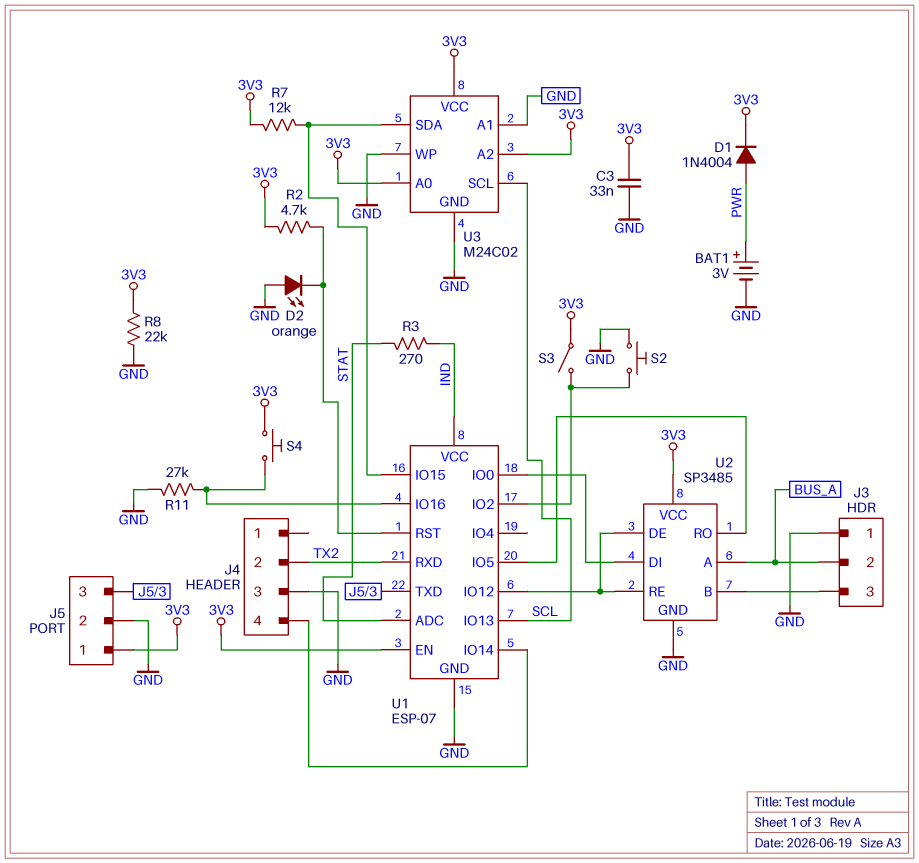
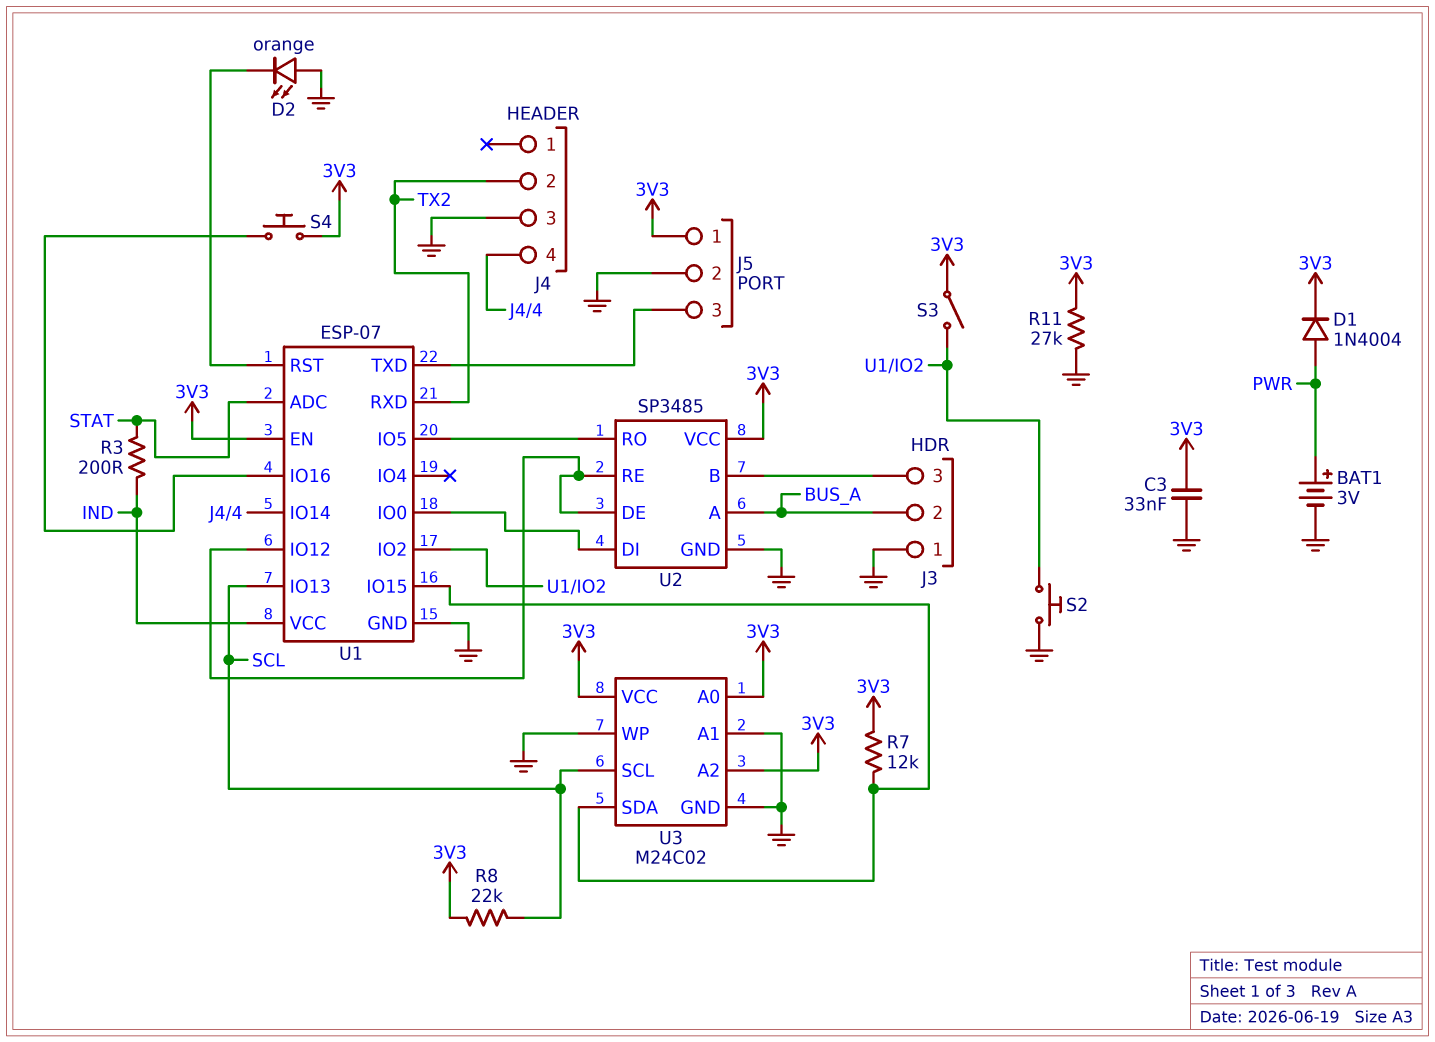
R2: 4.7k (3V3, U1/RST) -> none
R3: 270 (IND, STAT) -> 200 (IND, STAT)
R8: 22k (3V3, GND) -> 22k (3V3, SCL)
R11: 27k (GND, U1/IO16) -> 27k (3V3, GND)

